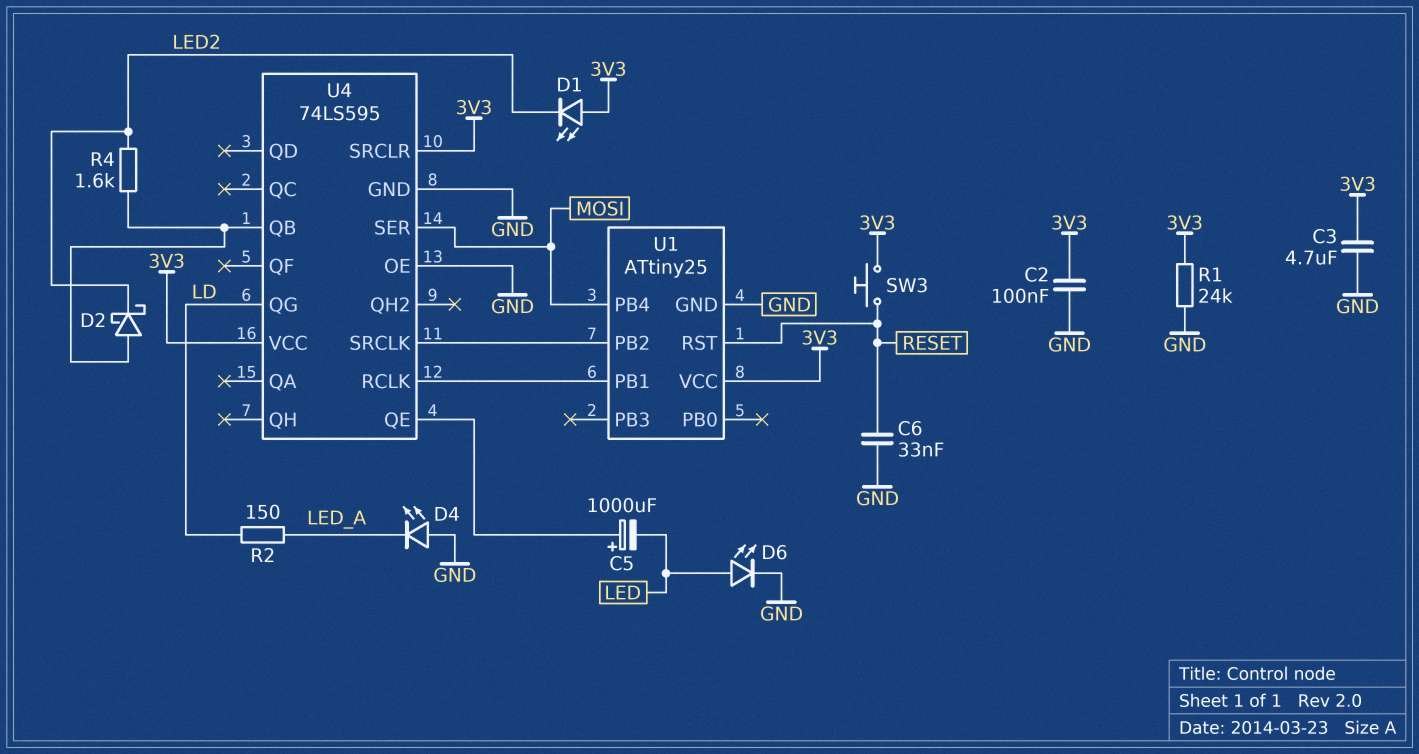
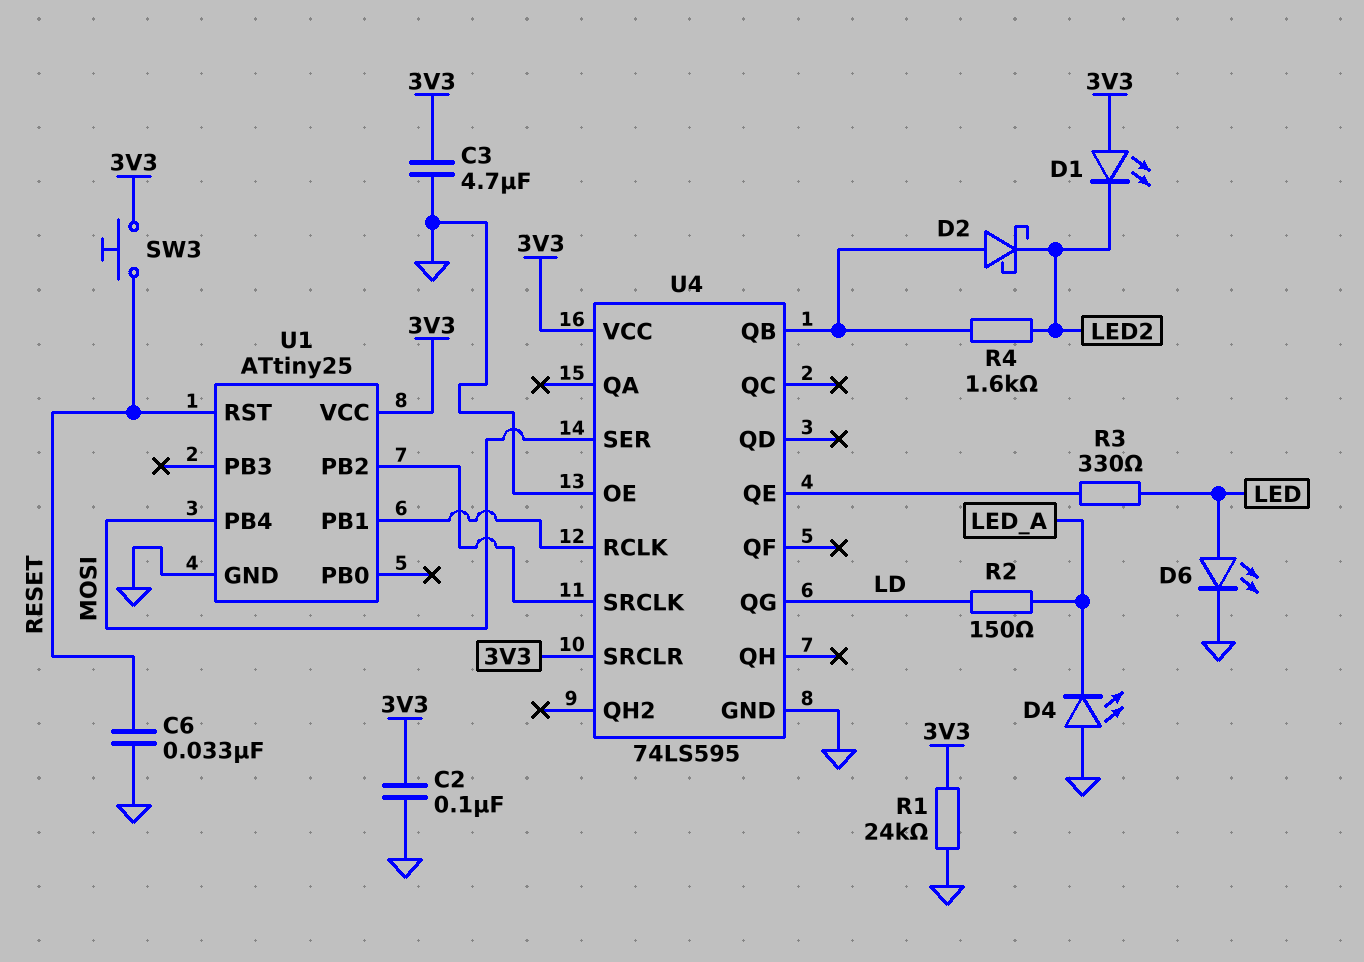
C5: 1000uF (plus U4/QE, minus LED) -> none
R3: none -> 330 (LED, U4/QE)

